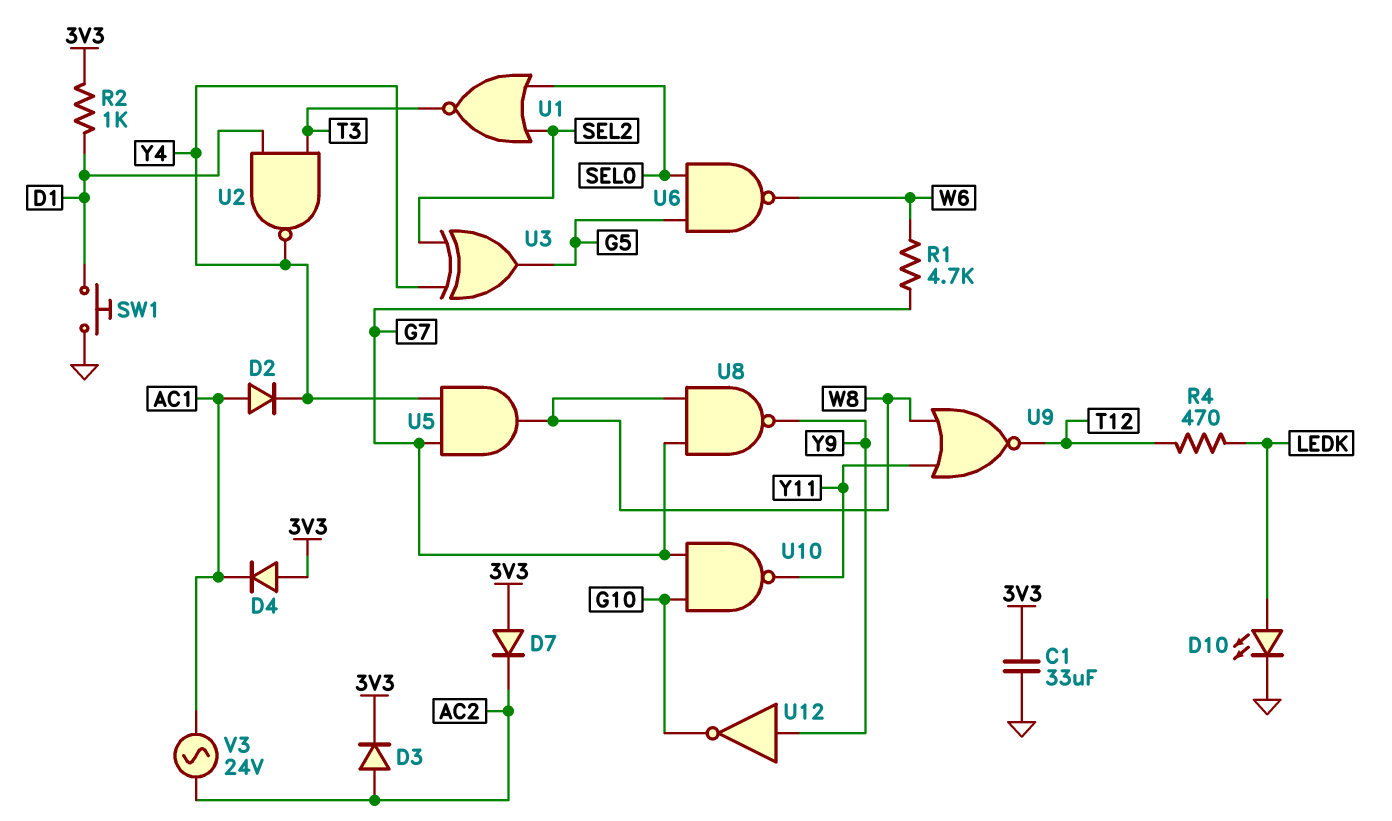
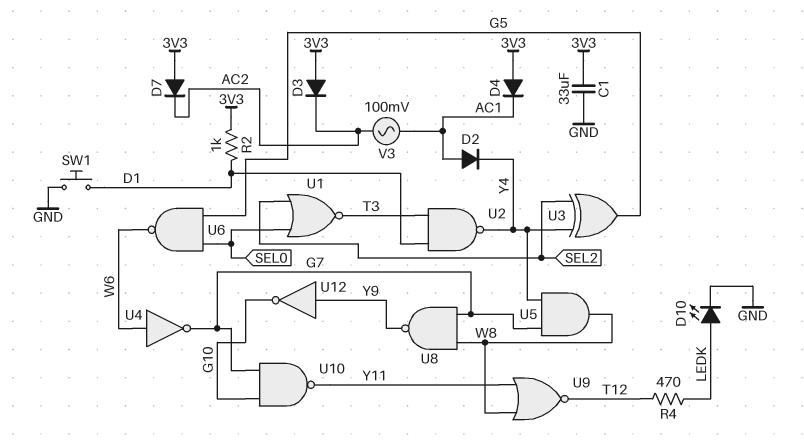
D3: diode (A AC2, K 3V3) -> diode (A 3V3, K AC2)
R1: 4.7k (G7, W6) -> none
U4: none -> NOT (in W6, out G7)
V3: AC 24V (AC1, AC2) -> AC 100mV (AC1, AC2)

